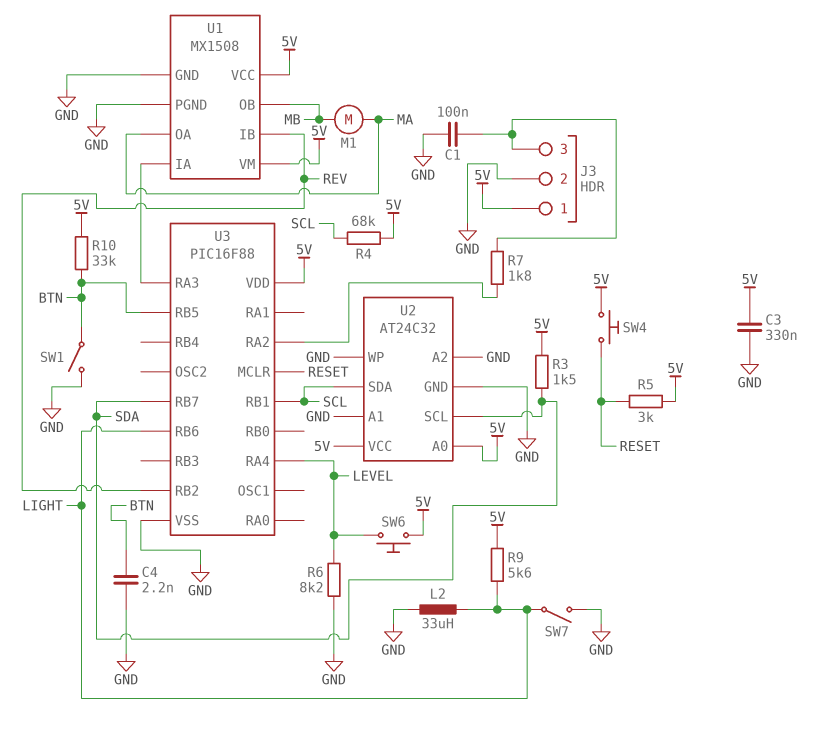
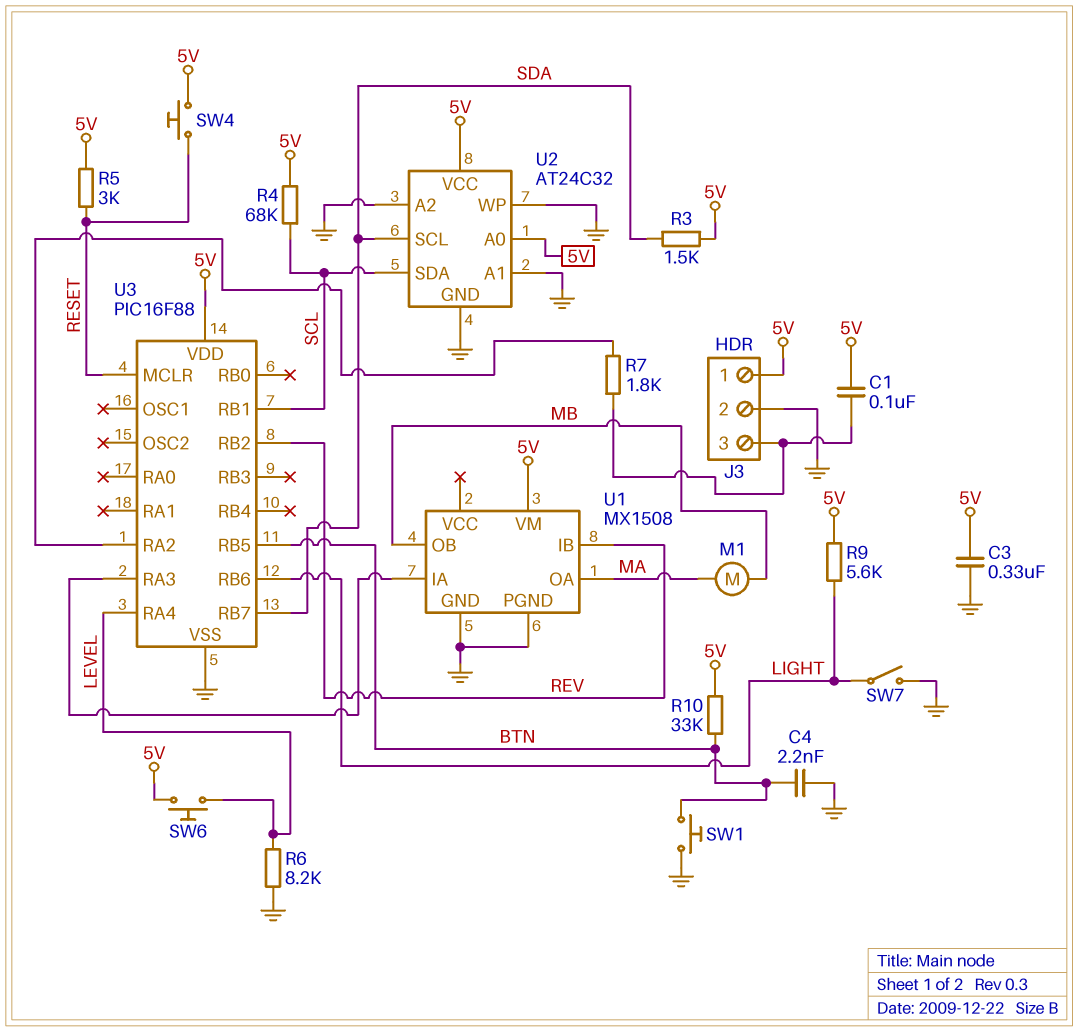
C1: 100nF (GND, J3/3) -> 100nF (5V, J3/3)
L2: 33uH (GND, LIGHT) -> none
SW1: switch (BTN, GND) -> button (BTN, GND)
U1 pin VCC: 5V -> none

